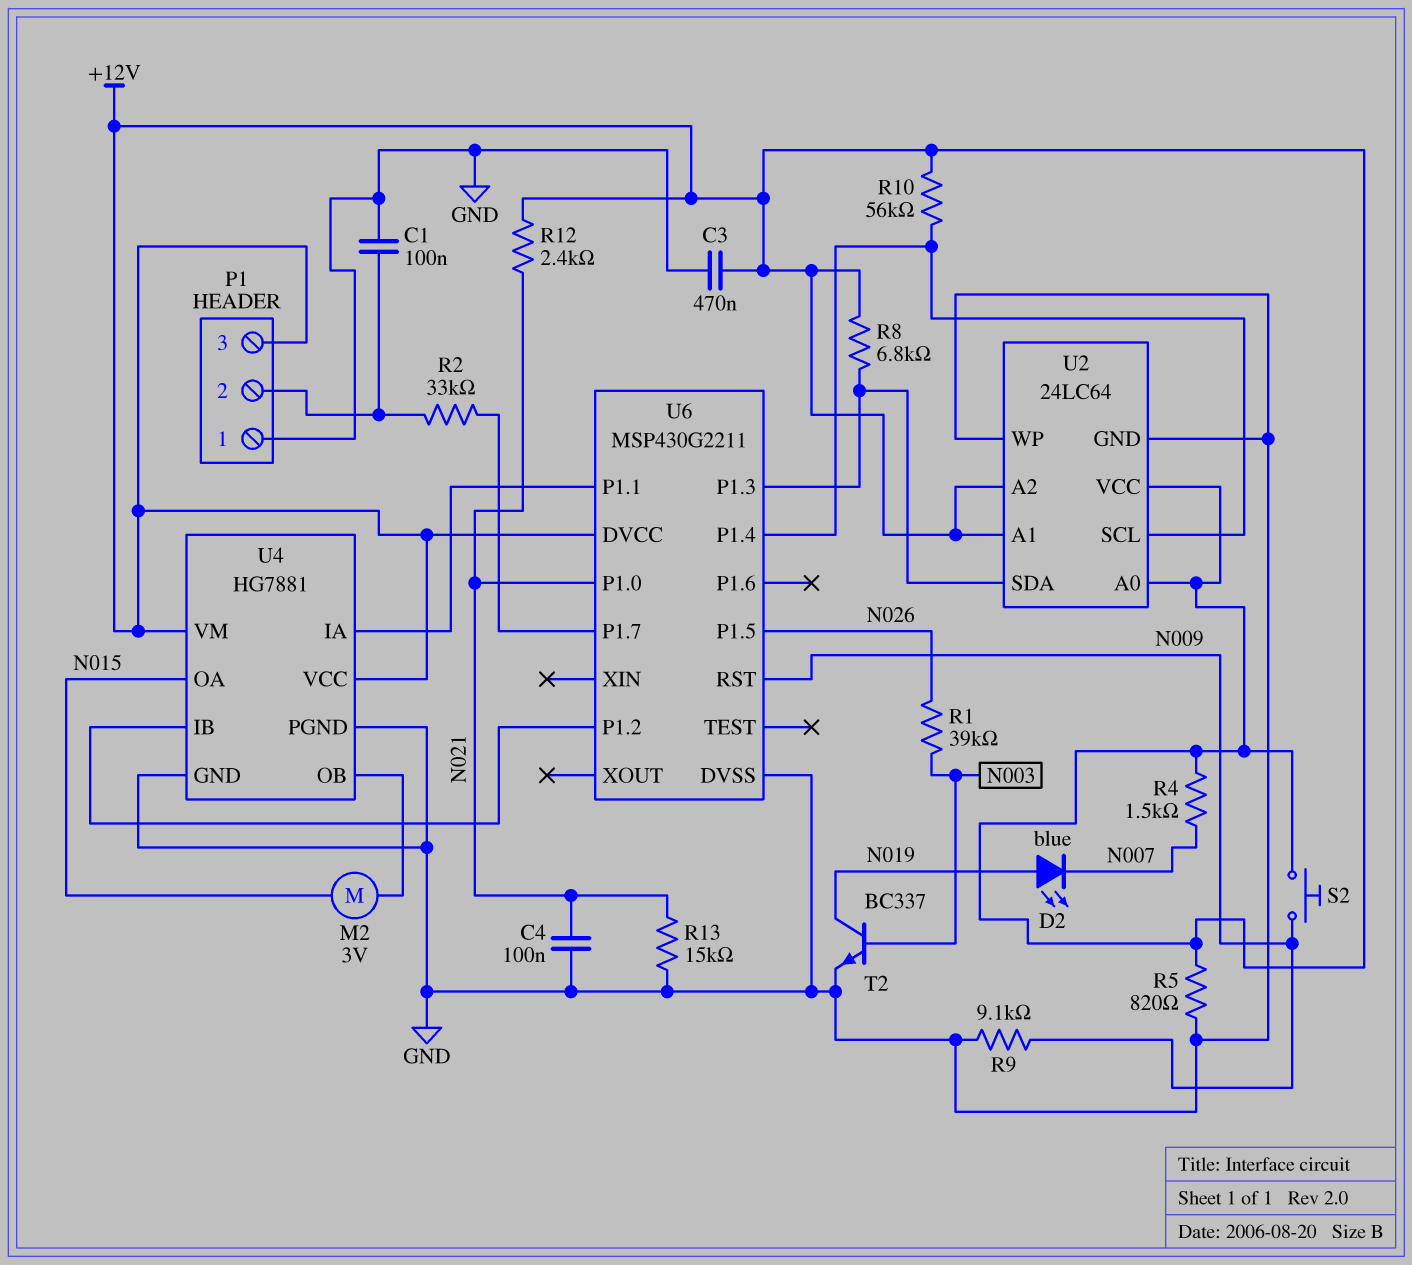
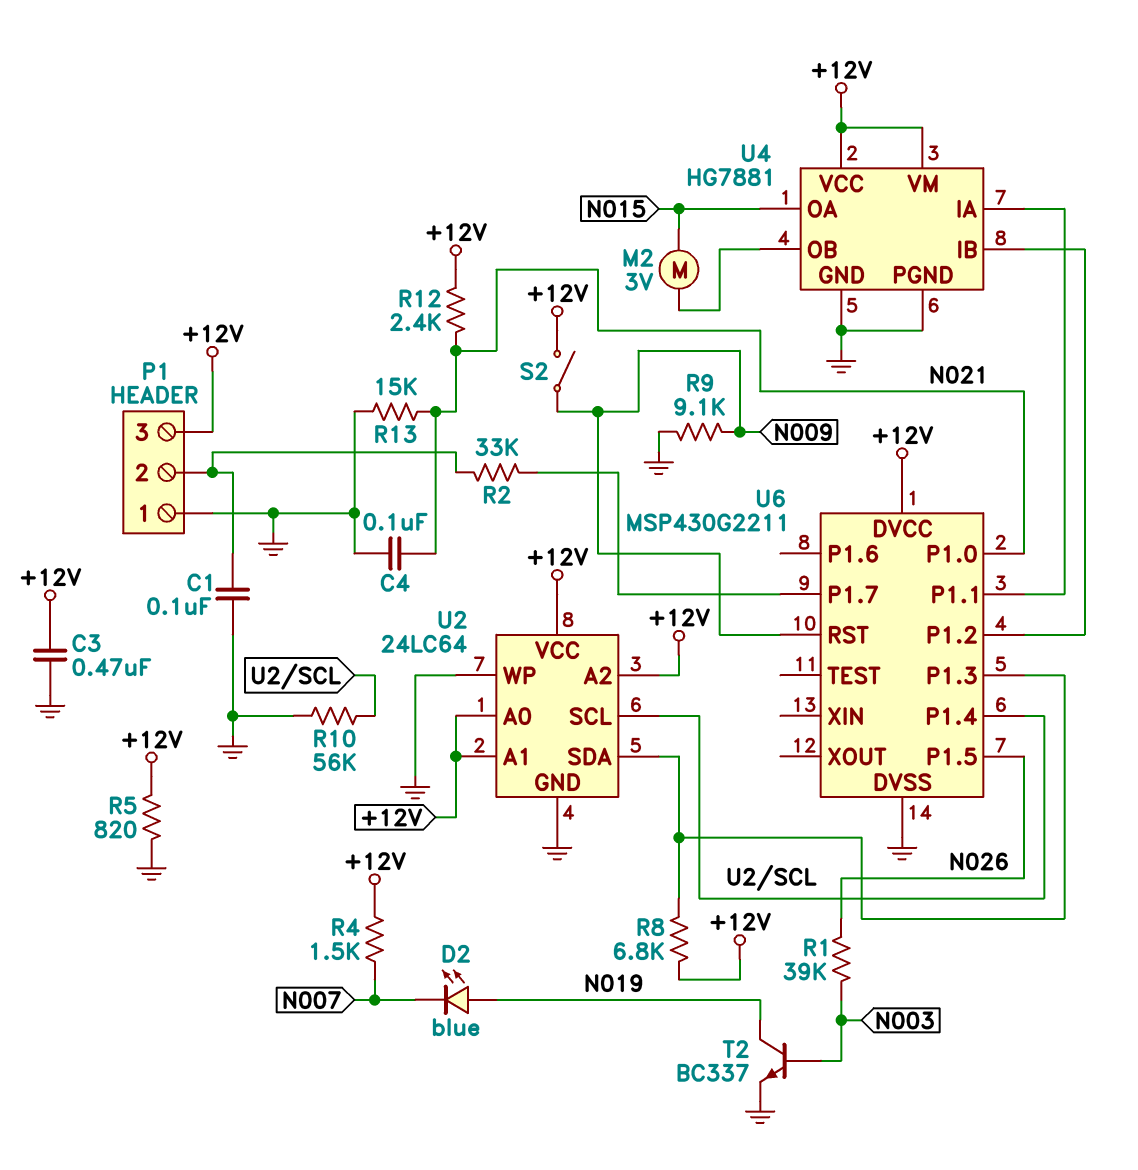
R10: 56k (+12V, U2/SCL) -> 56k (GND, U2/SCL)
S2: button (+12V, N009) -> switch (+12V, N009)

